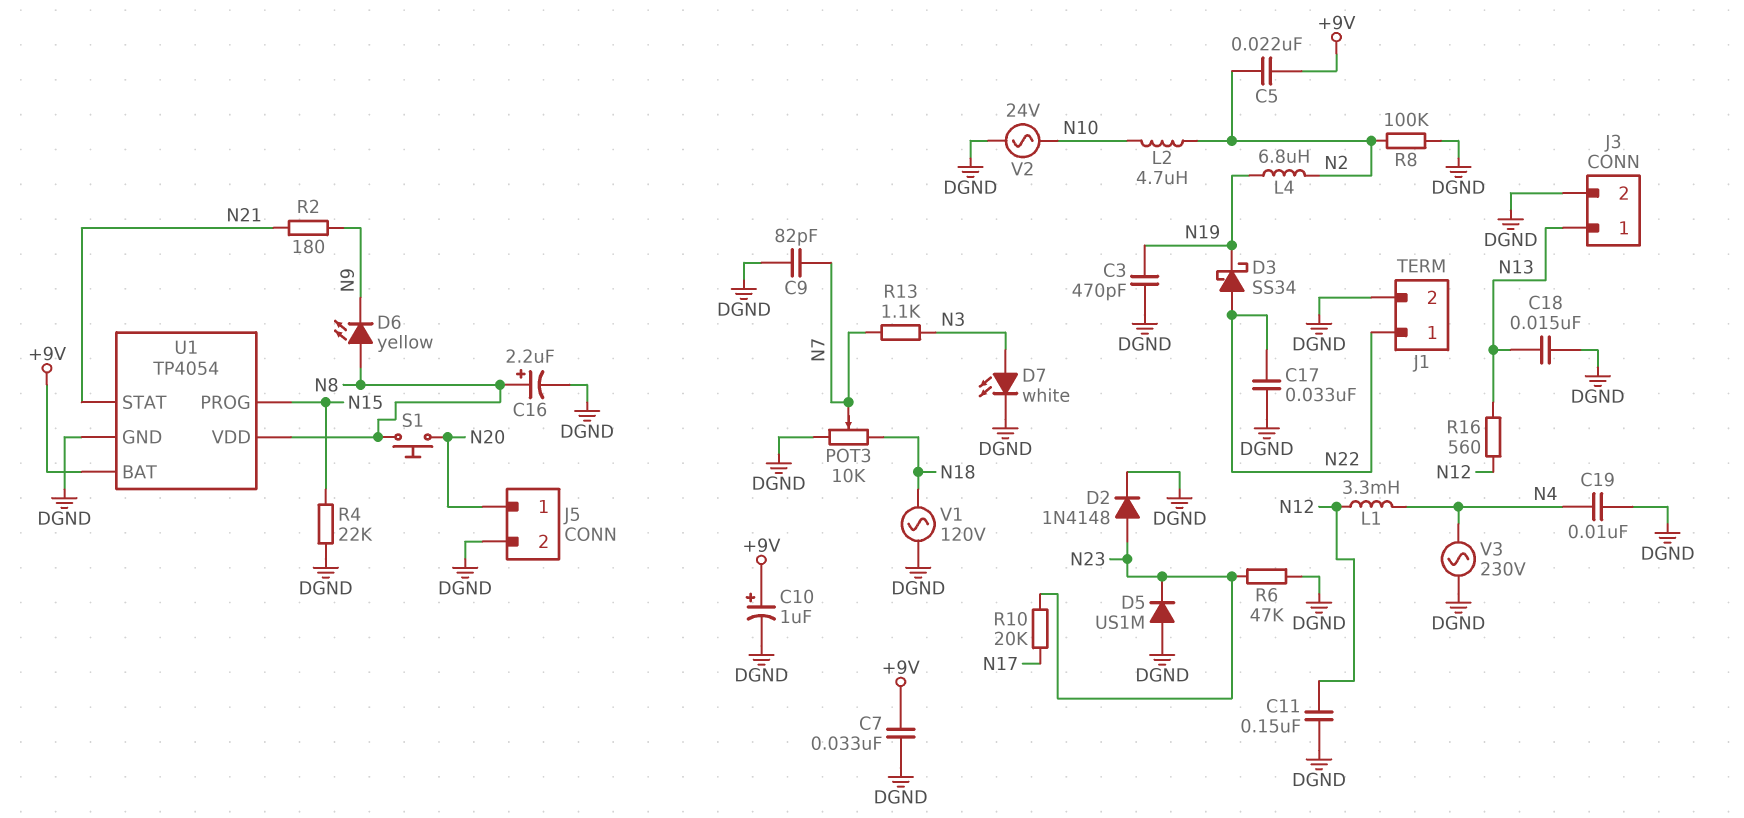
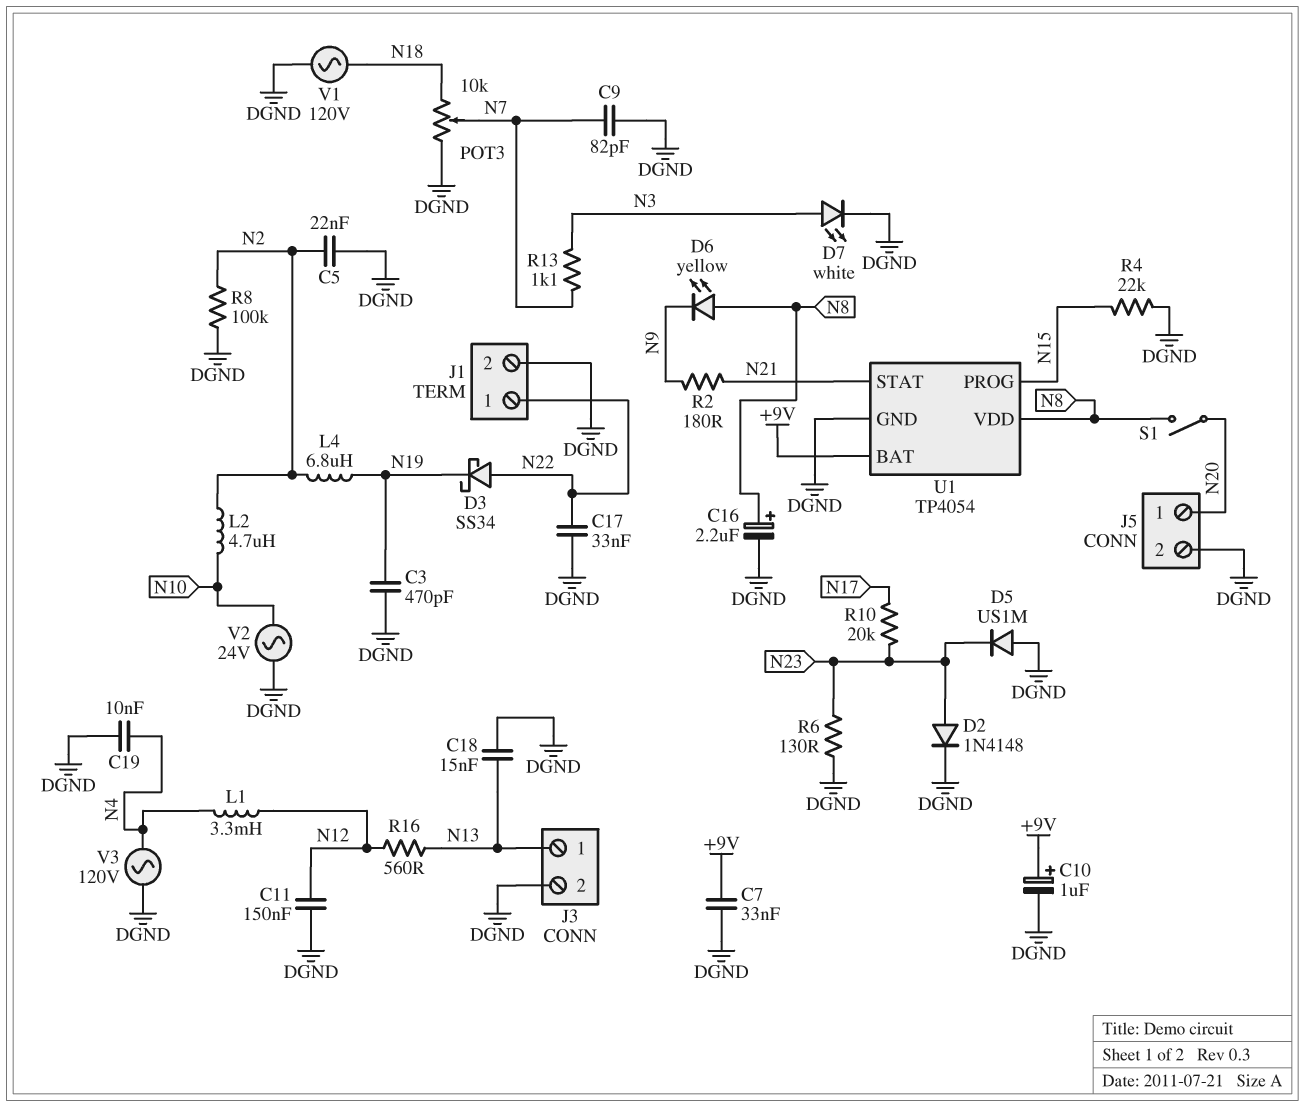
C5: 22nF (+9V, N2) -> 22nF (DGND, N2)
R6: 47k (DGND, N23) -> 130 (DGND, N23)
S1: button (N8, N20) -> switch (N8, N20)
V3: AC 230V (DGND, N4) -> AC 120V (DGND, N4)

